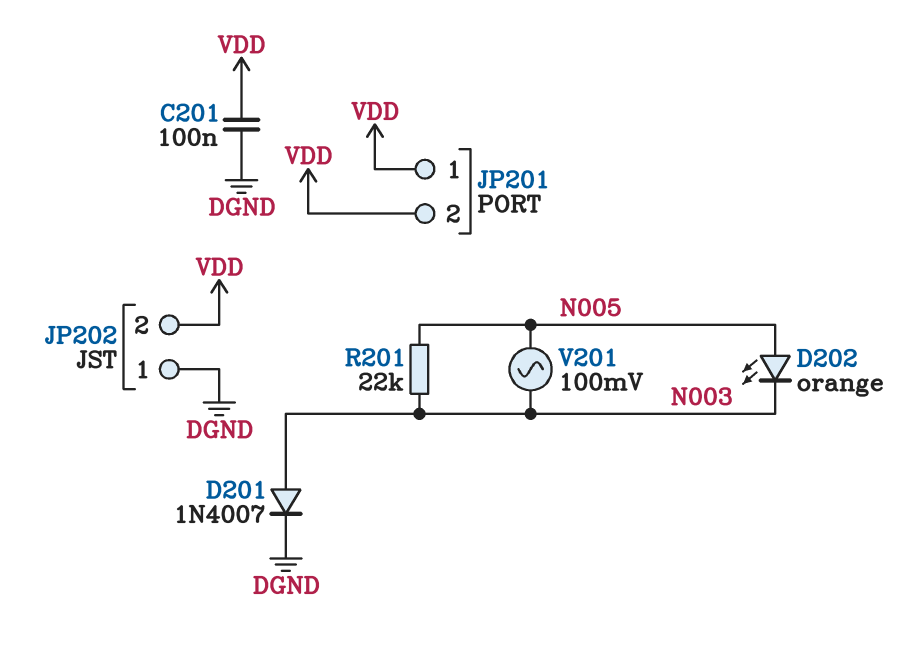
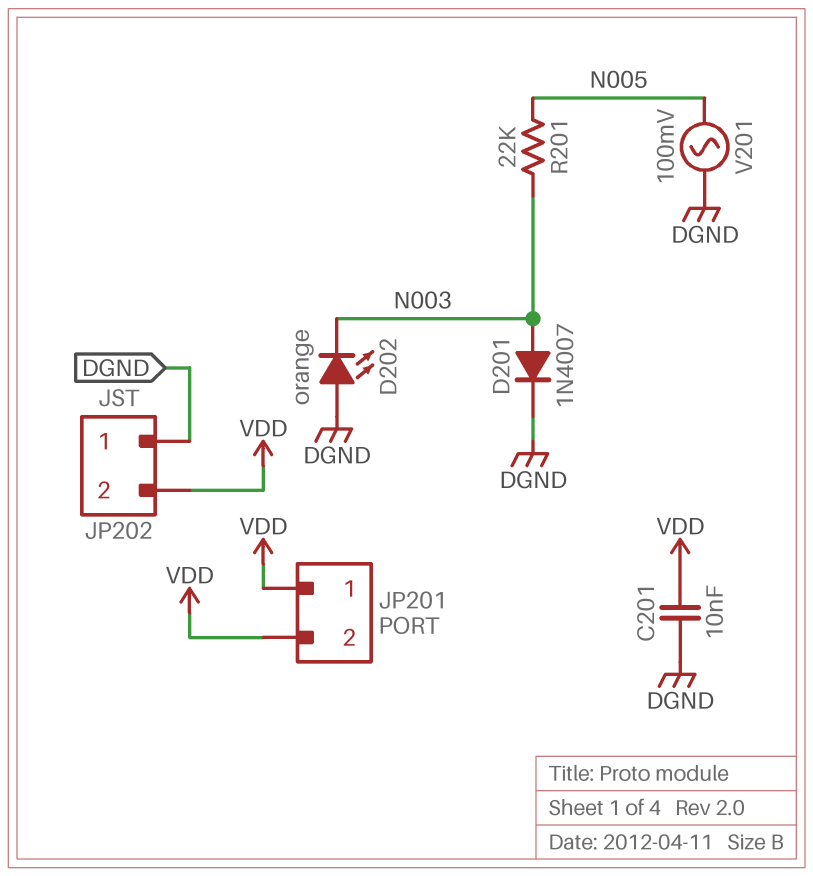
C201: 100nF (DGND, VDD) -> 10nF (DGND, VDD)
D202: LED orange (A N005, K N003) -> LED orange (A DGND, K N003)
V201: AC 100mV (N003, N005) -> AC 100mV (DGND, N005)

